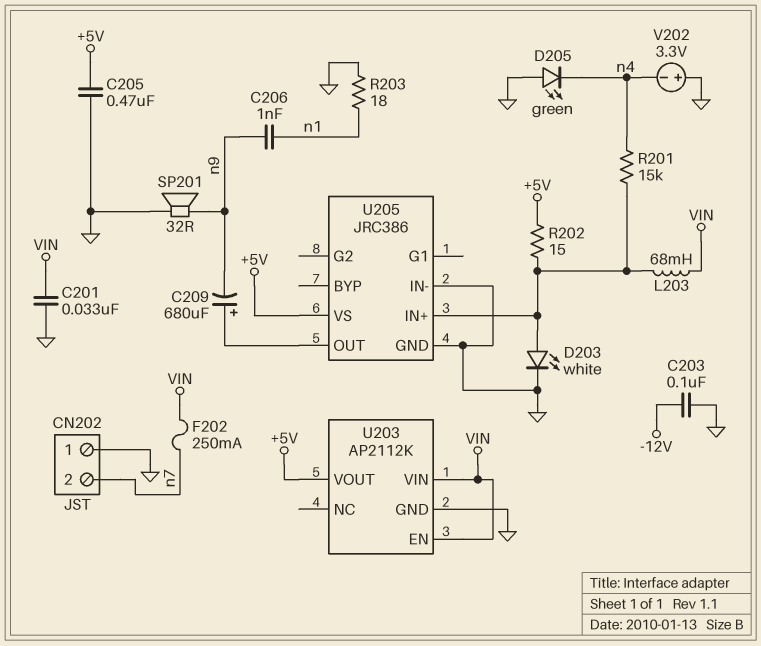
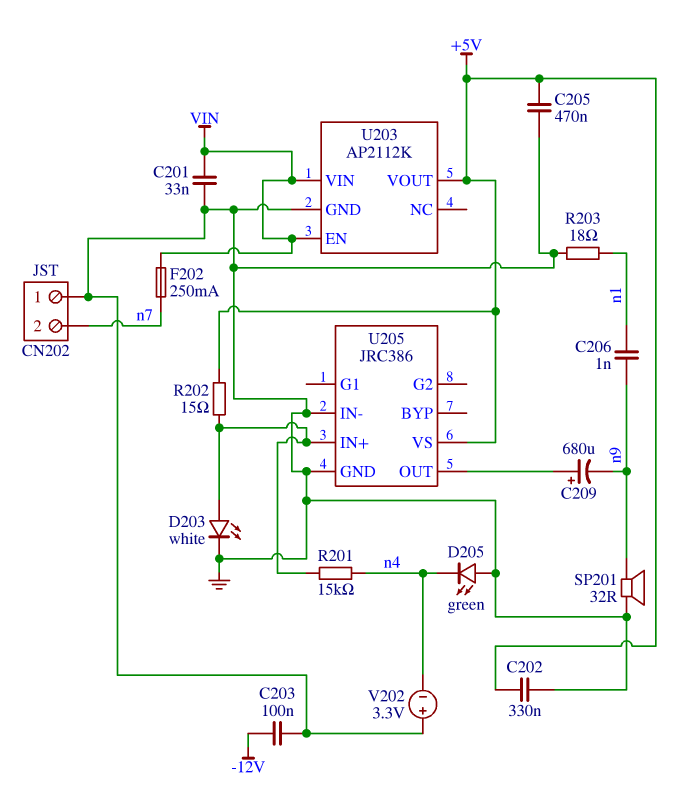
C202: none -> 330nF (+5V, GND)
L203: 68mH (U205/IN+, VIN) -> none

